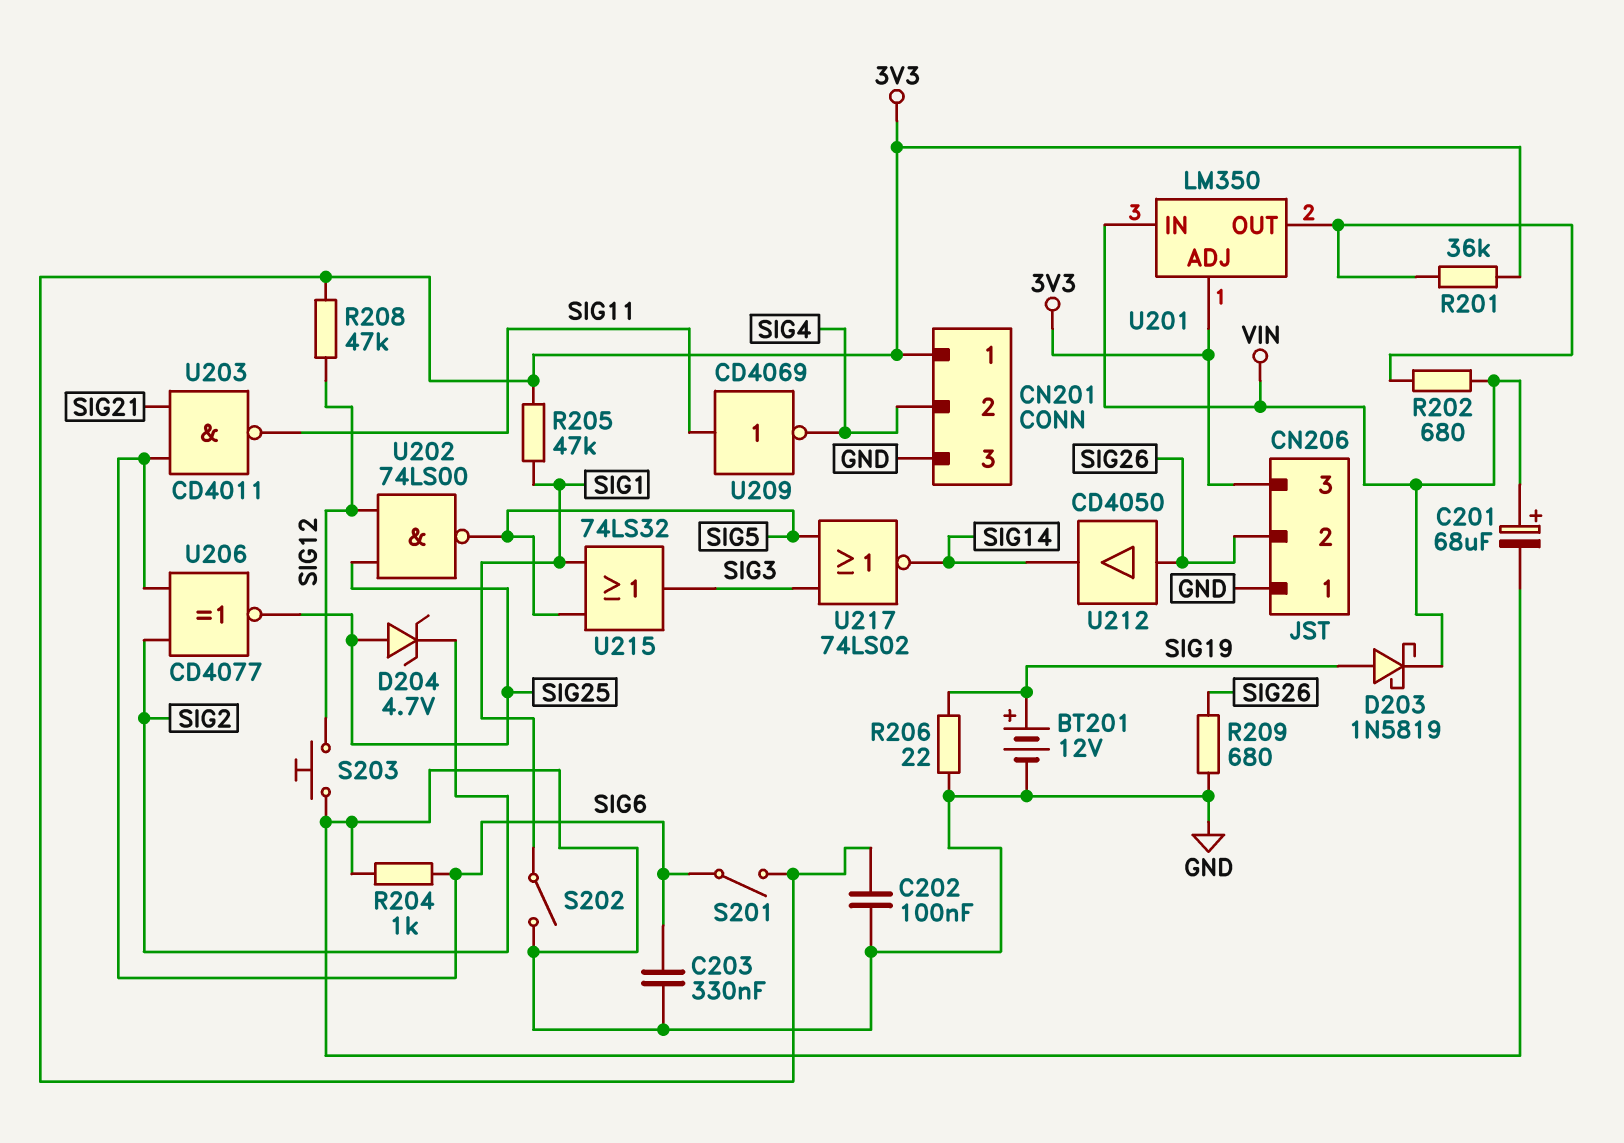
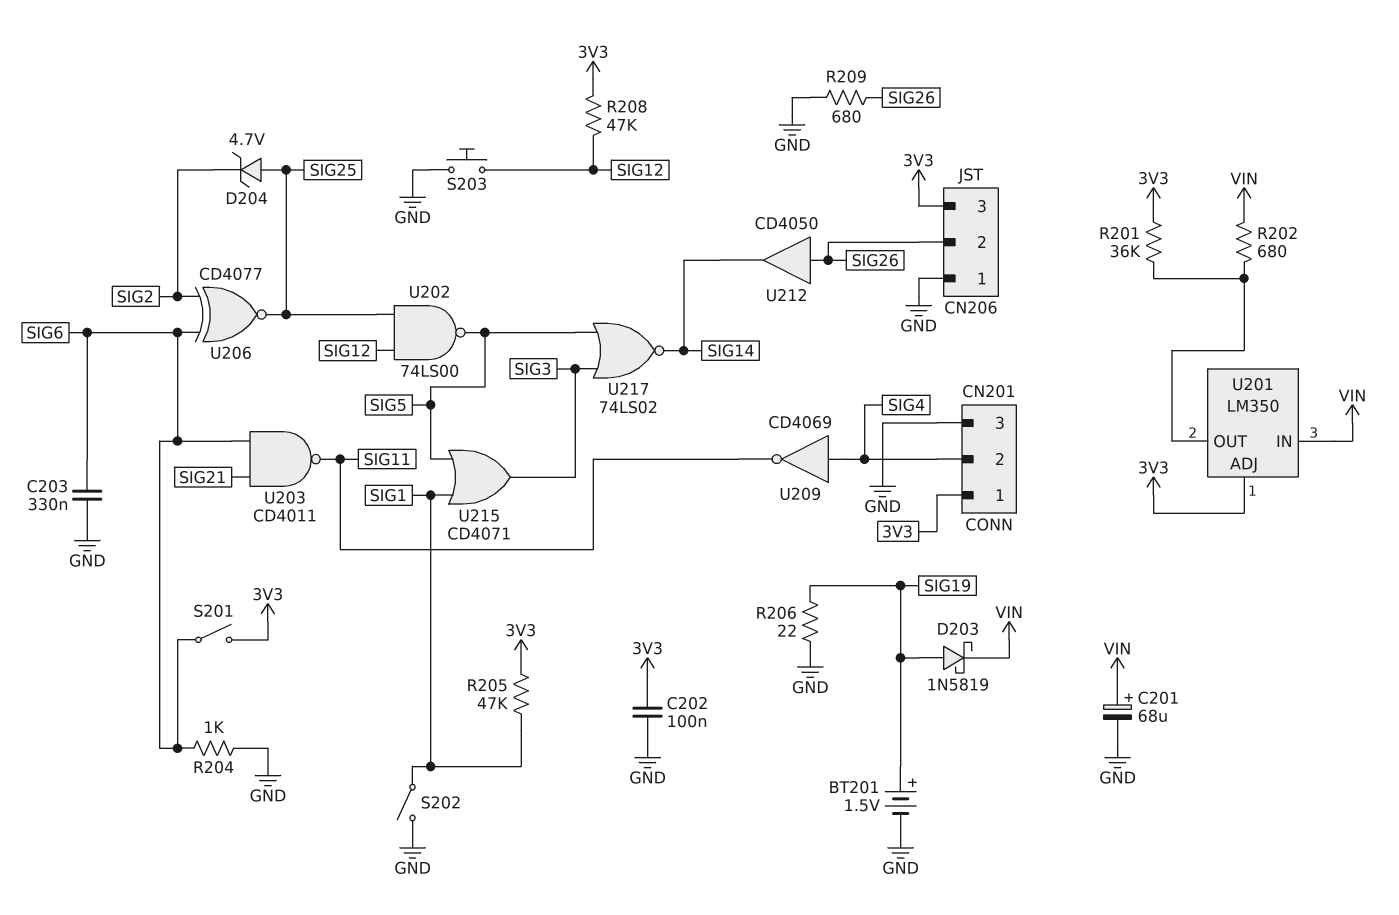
BT201: 12V (plus SIG19, minus GND) -> 1.5V (plus SIG19, minus GND)
U209: NOT CD4069 (in SIG11, out SIG4) -> NOT CD4069 (in SIG4, out SIG11)
U215: OR 74LS32 (in SIG1, in SIG5, out SIG3) -> OR CD4071 (in SIG1, in SIG5, out SIG3)

